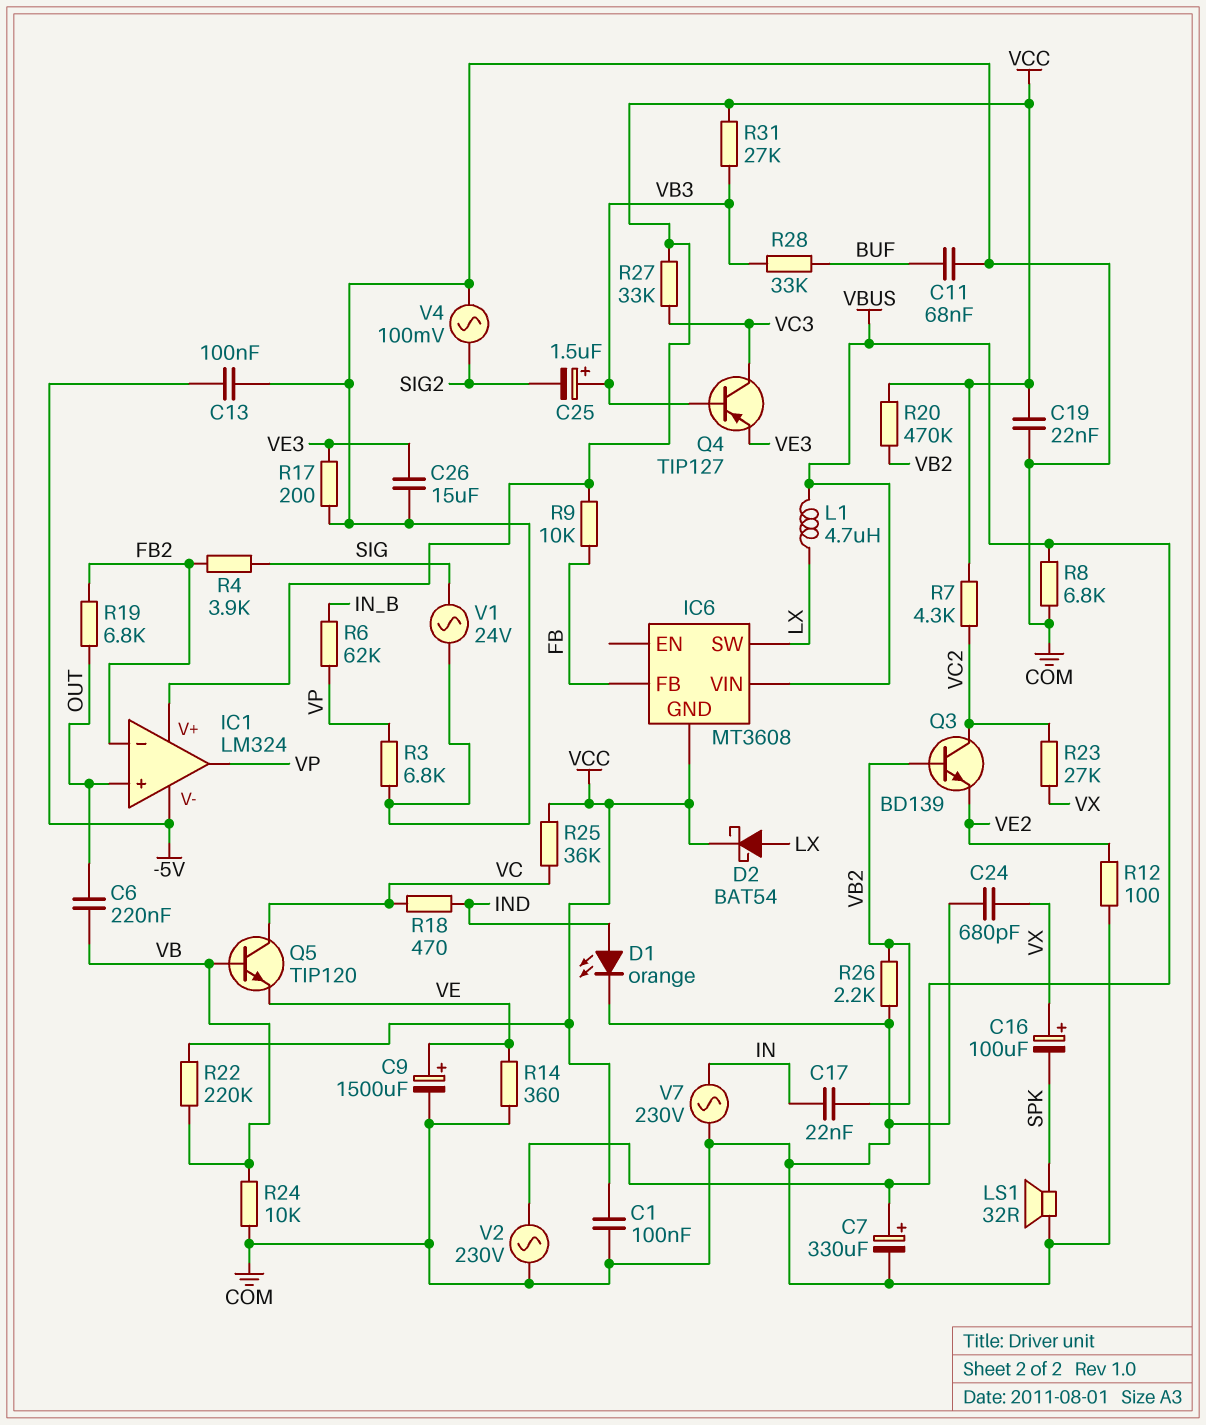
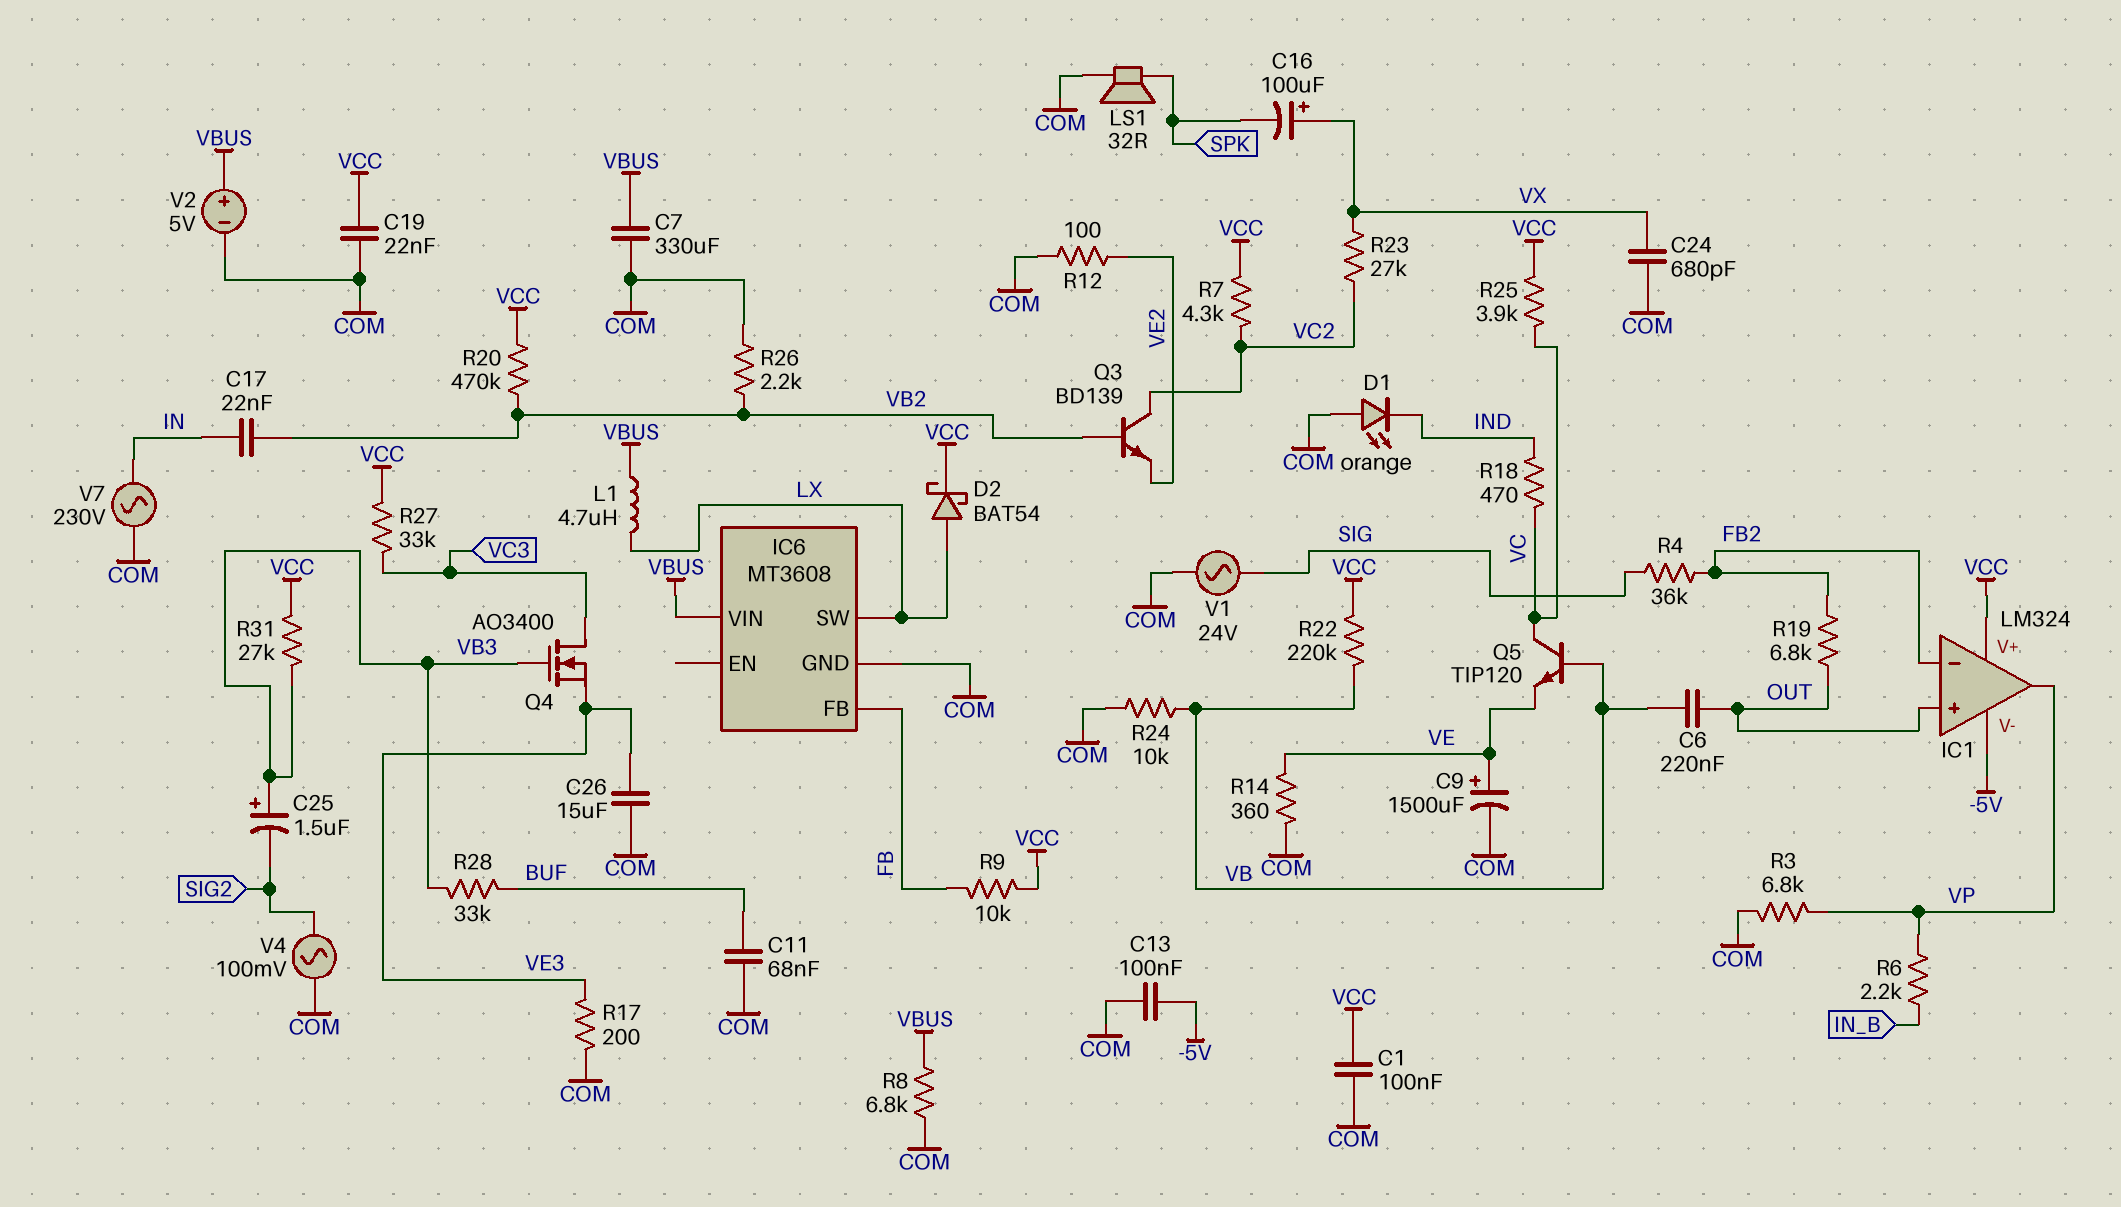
C7: 330uF (plus VBUS, minus COM) -> 330uF (COM, VBUS)
D1: LED orange (A IND, K COM) -> LED orange (A COM, K IND)
IC6 pin GND: VCC -> COM
Q4: PNP TIP127 (B VB3, C VC3, E VE3) -> NMOS AO3400 (G VB3, D VC3, S VE3)
R4: 3.9k (FB2, SIG) -> 36k (FB2, SIG)
R6: 62k (IN_B, VP) -> 2.2k (IN_B, VP)
R25: 36k (VC, VCC) -> 3.9k (VC, VCC)
V2: AC 230V (COM, VBUS) -> 5V (plus VBUS, minus COM)

